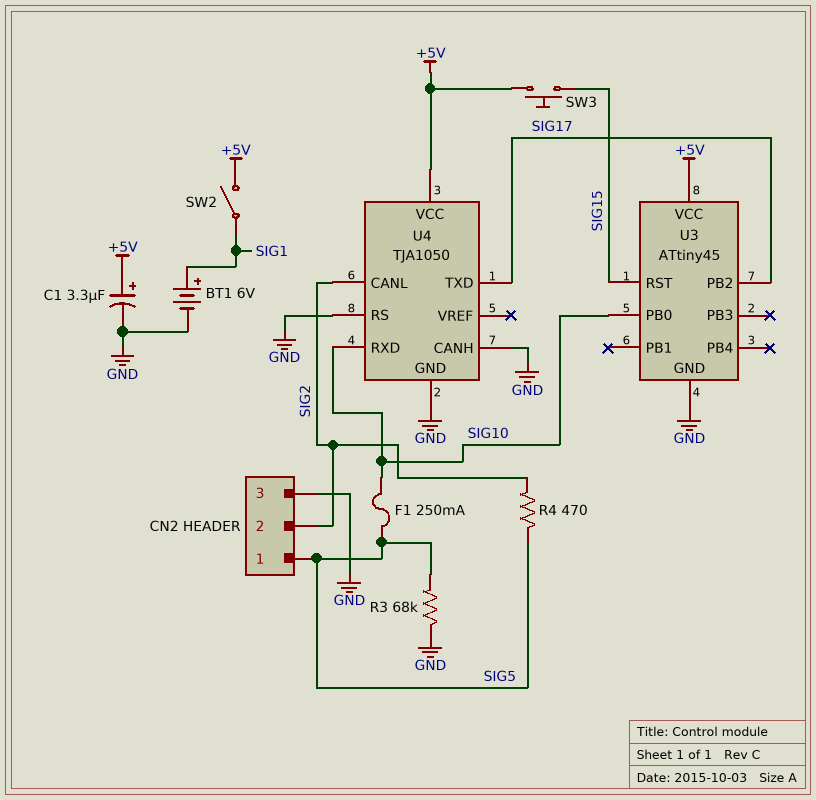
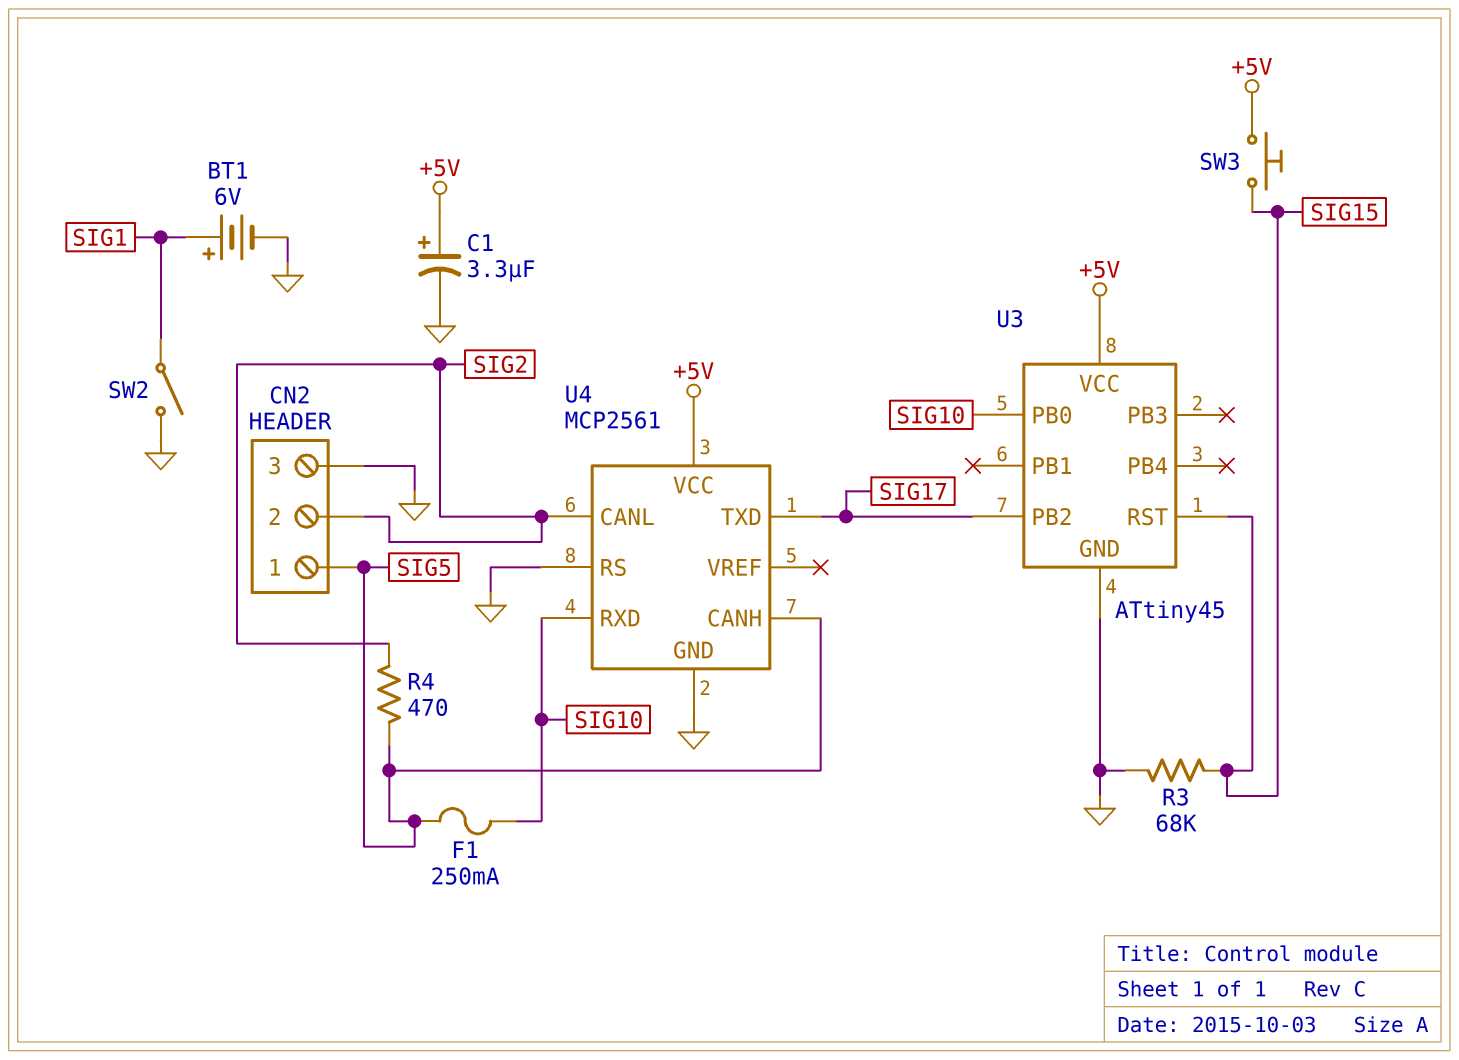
R3: 68k (GND, SIG5) -> 68k (GND, SIG15)
SW2: switch (+5V, SIG1) -> switch (GND, SIG1)
U4: TJA1050 -> MCP2561
U4 pin CANH: GND -> SIG5

